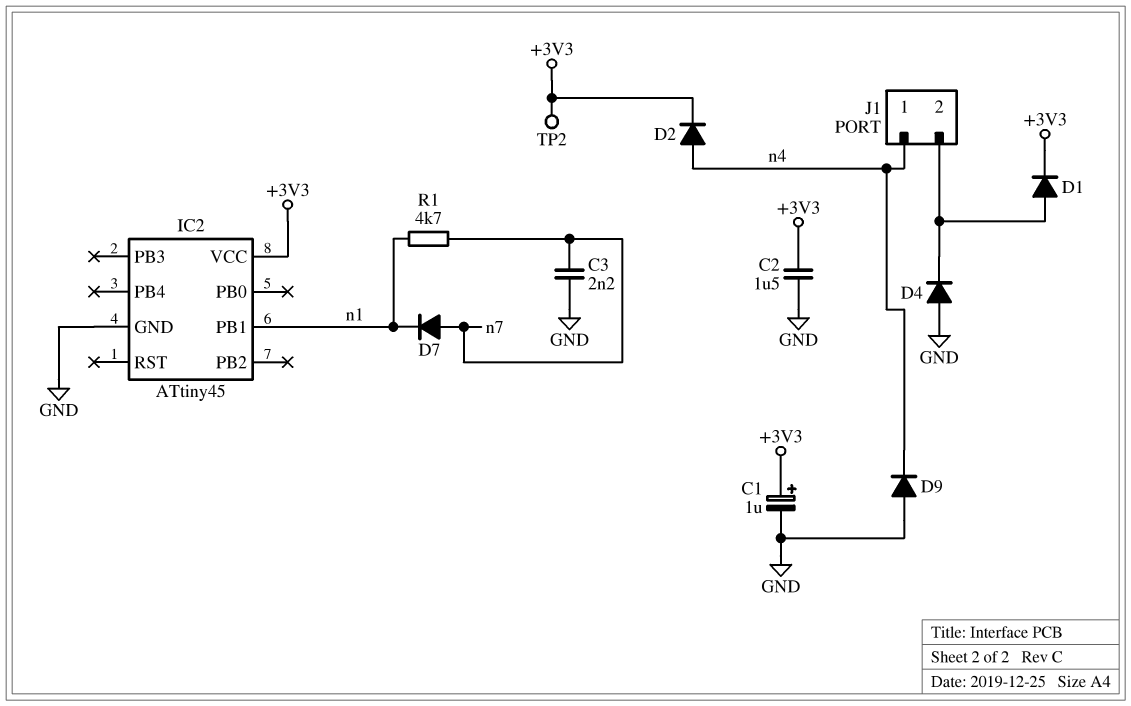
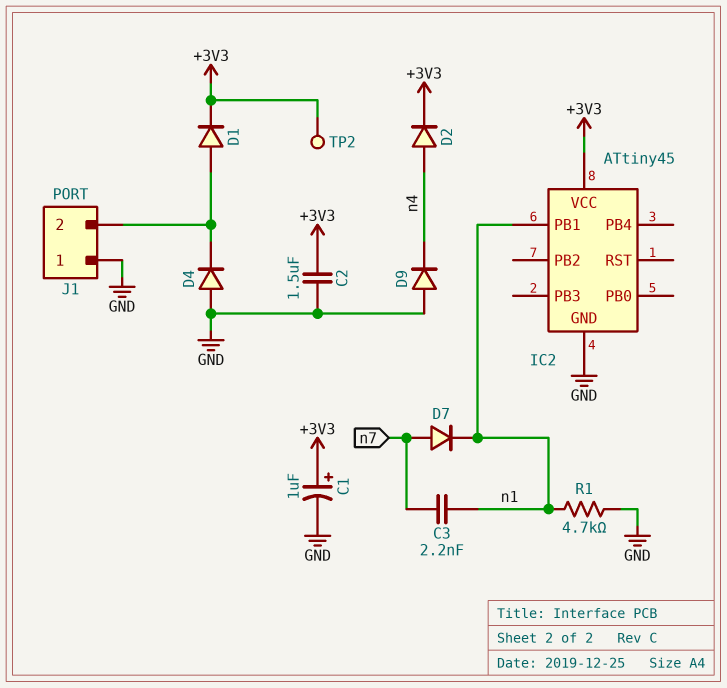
C3: 2.2nF (GND, n7) -> 2.2nF (n1, n7)
J1 pin 1: n4 -> GND
R1: 4.7k (n1, n7) -> 4.7k (GND, n1)

